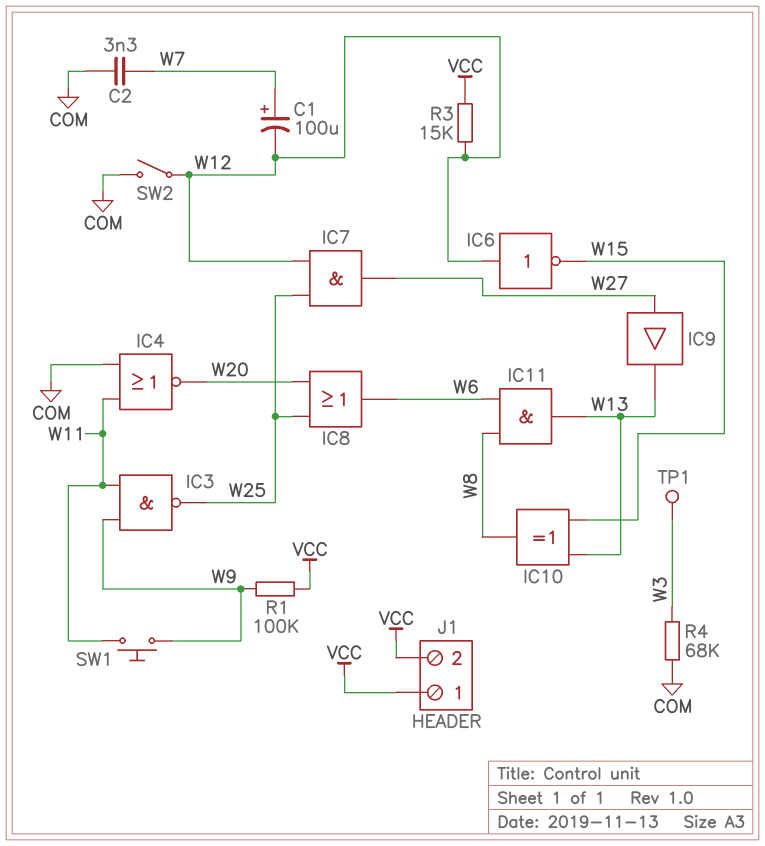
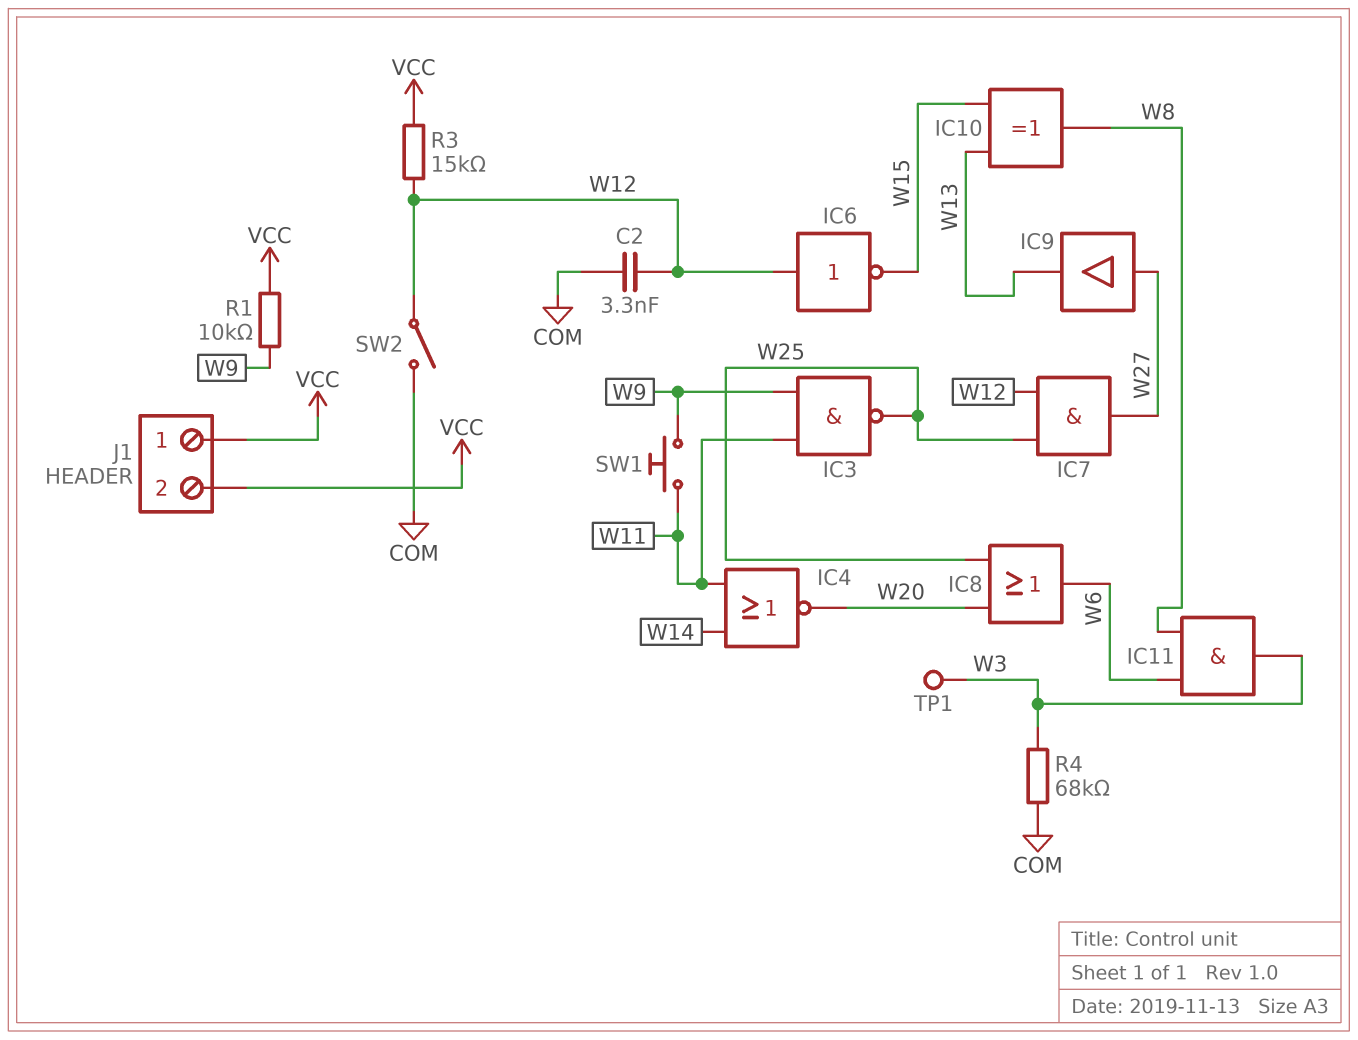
C1: 100uF (plus W7, minus W12) -> none
C2: 3.3nF (COM, W7) -> 3.3nF (COM, W12)
IC4: NOR (in COM, in W11, out W20) -> NOR (in W11, in W14, out W20)
IC11: AND (in W6, in W8, out W13) -> AND (in W6, in W8, out W3)
R1: 100k (VCC, W9) -> 10k (VCC, W9)

